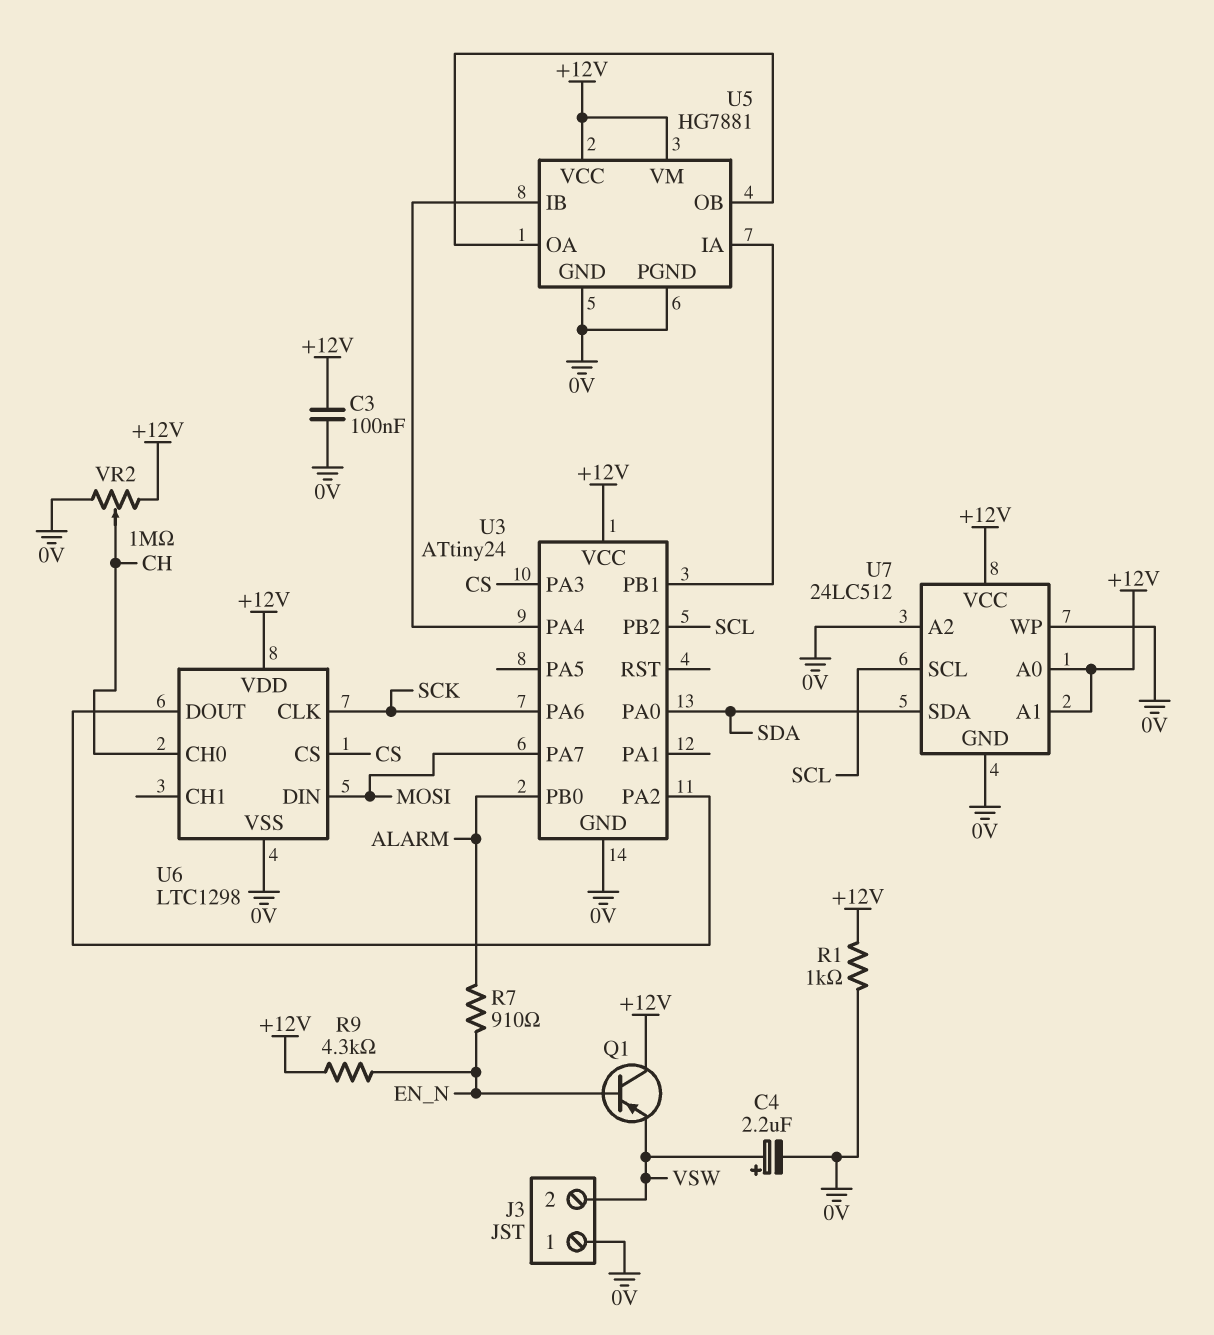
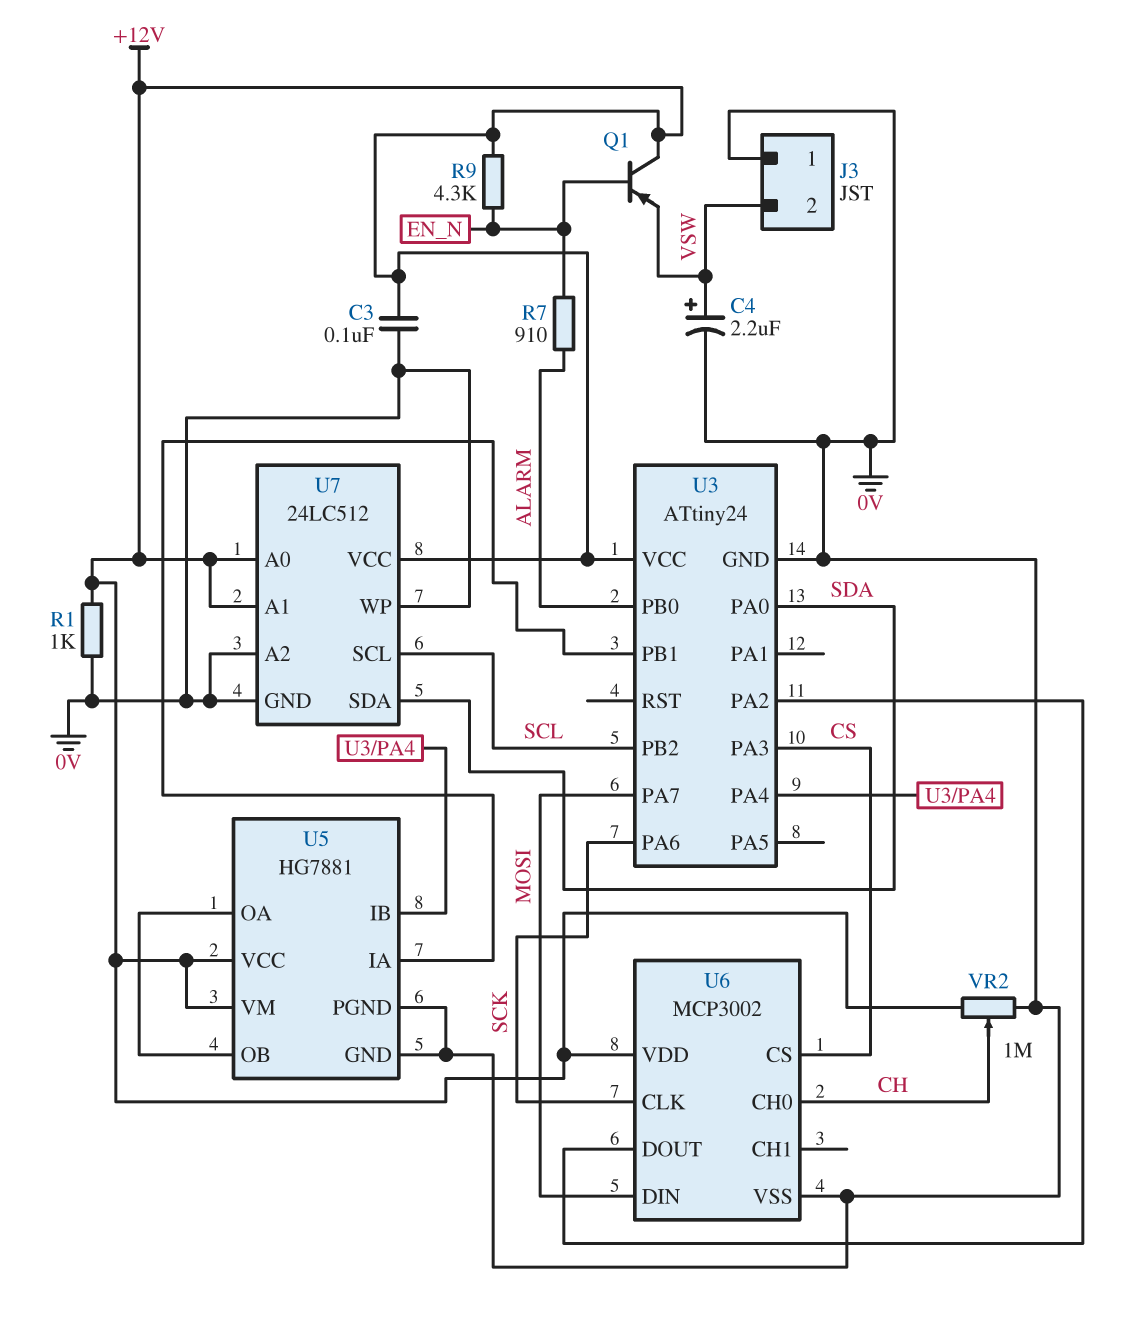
U6: LTC1298 -> MCP3002

